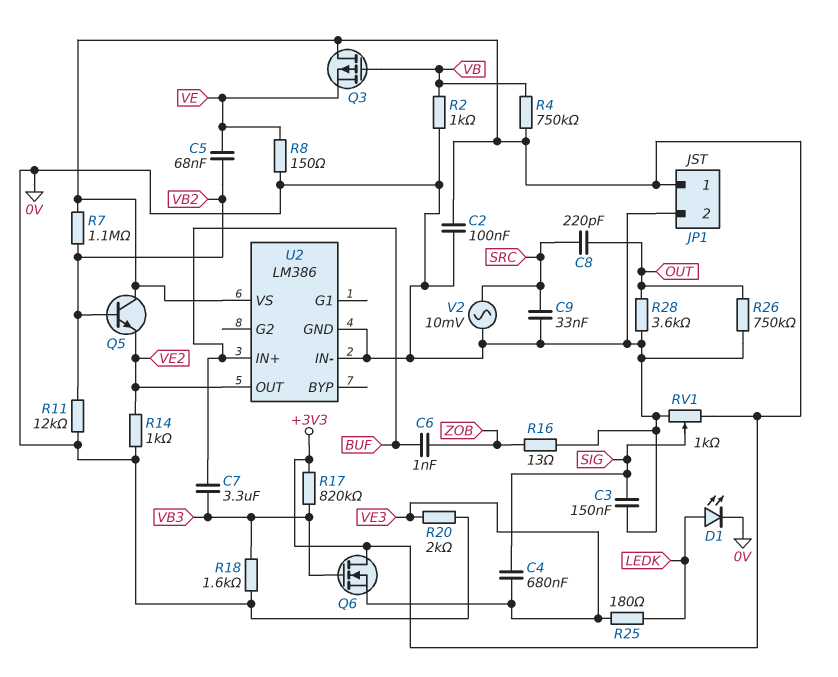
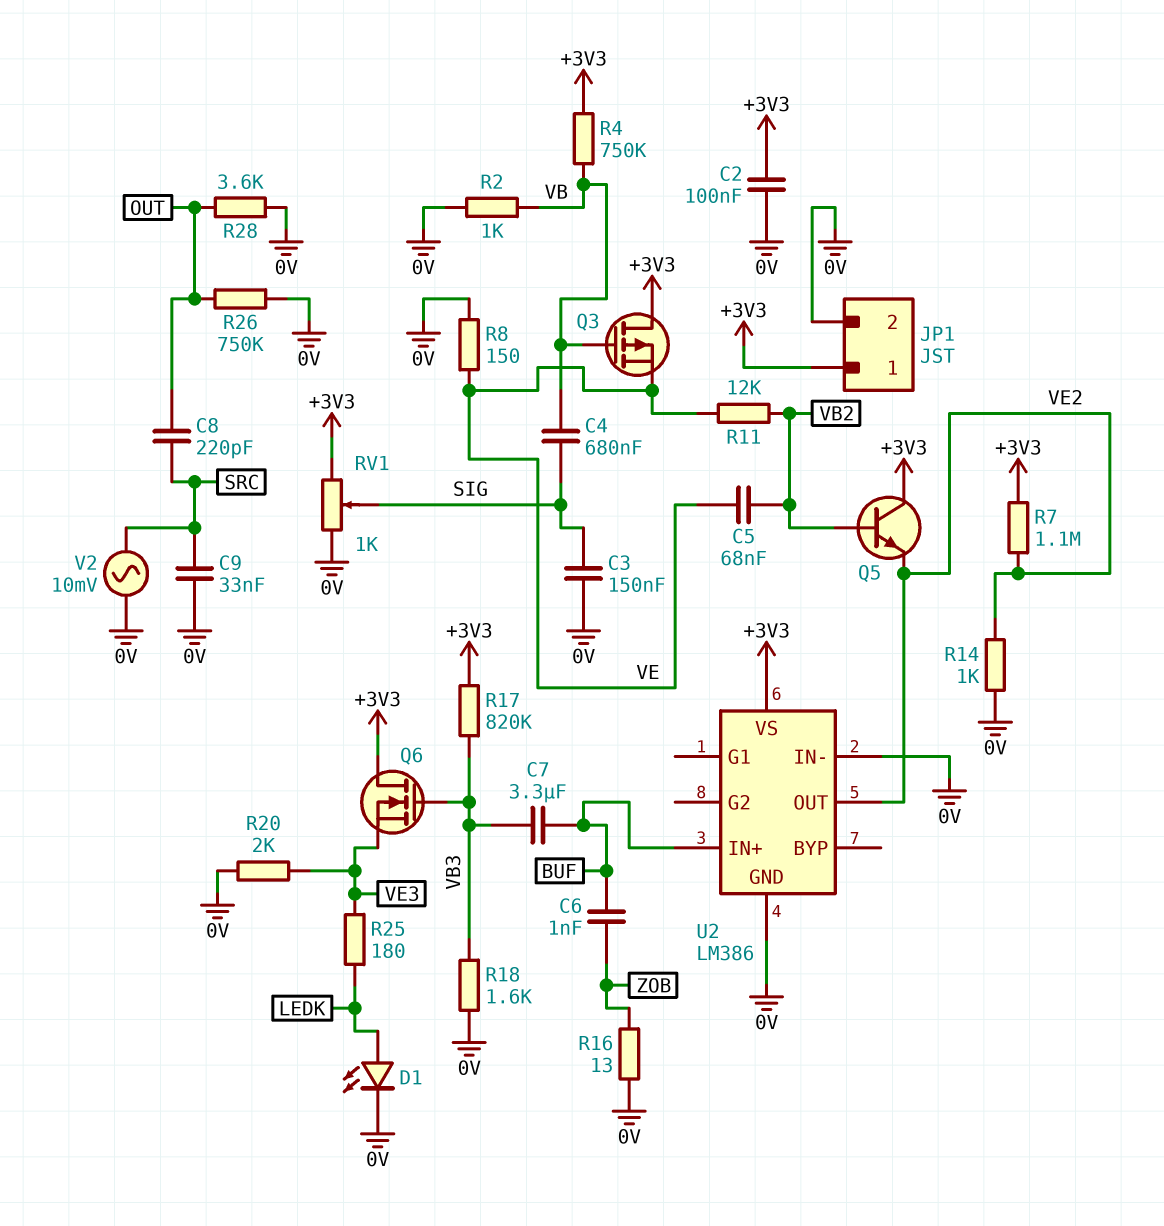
C4: 680nF (SIG, VE3) -> 680nF (SIG, VB)
R7: 1.1M (+3V3, VB2) -> 1.1M (+3V3, VE2)
R11: 12k (0V, VB2) -> 12k (VB2, VE)

